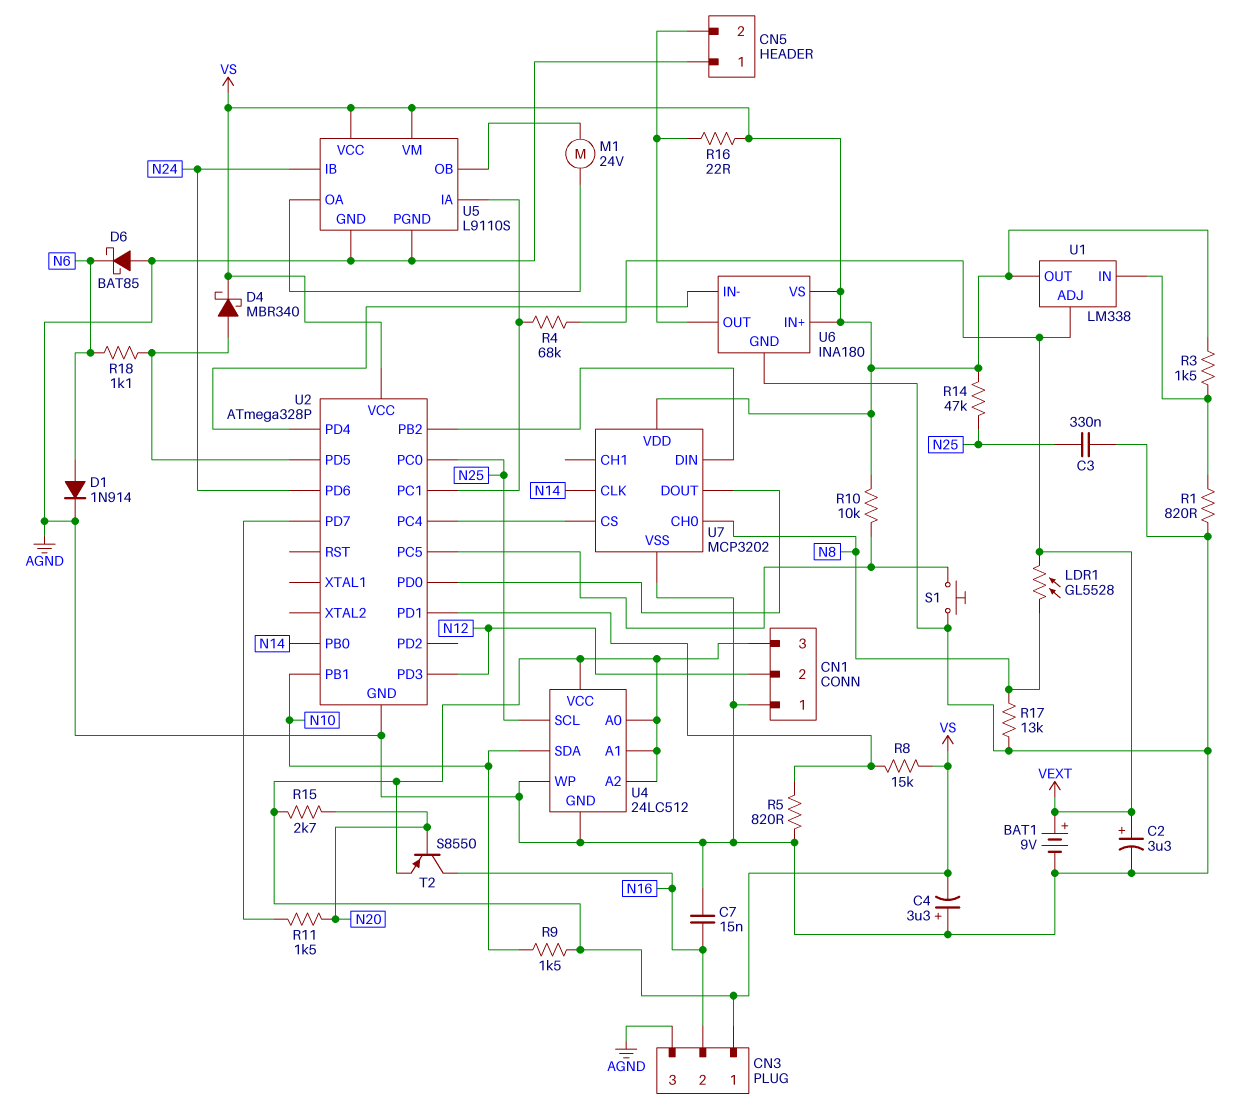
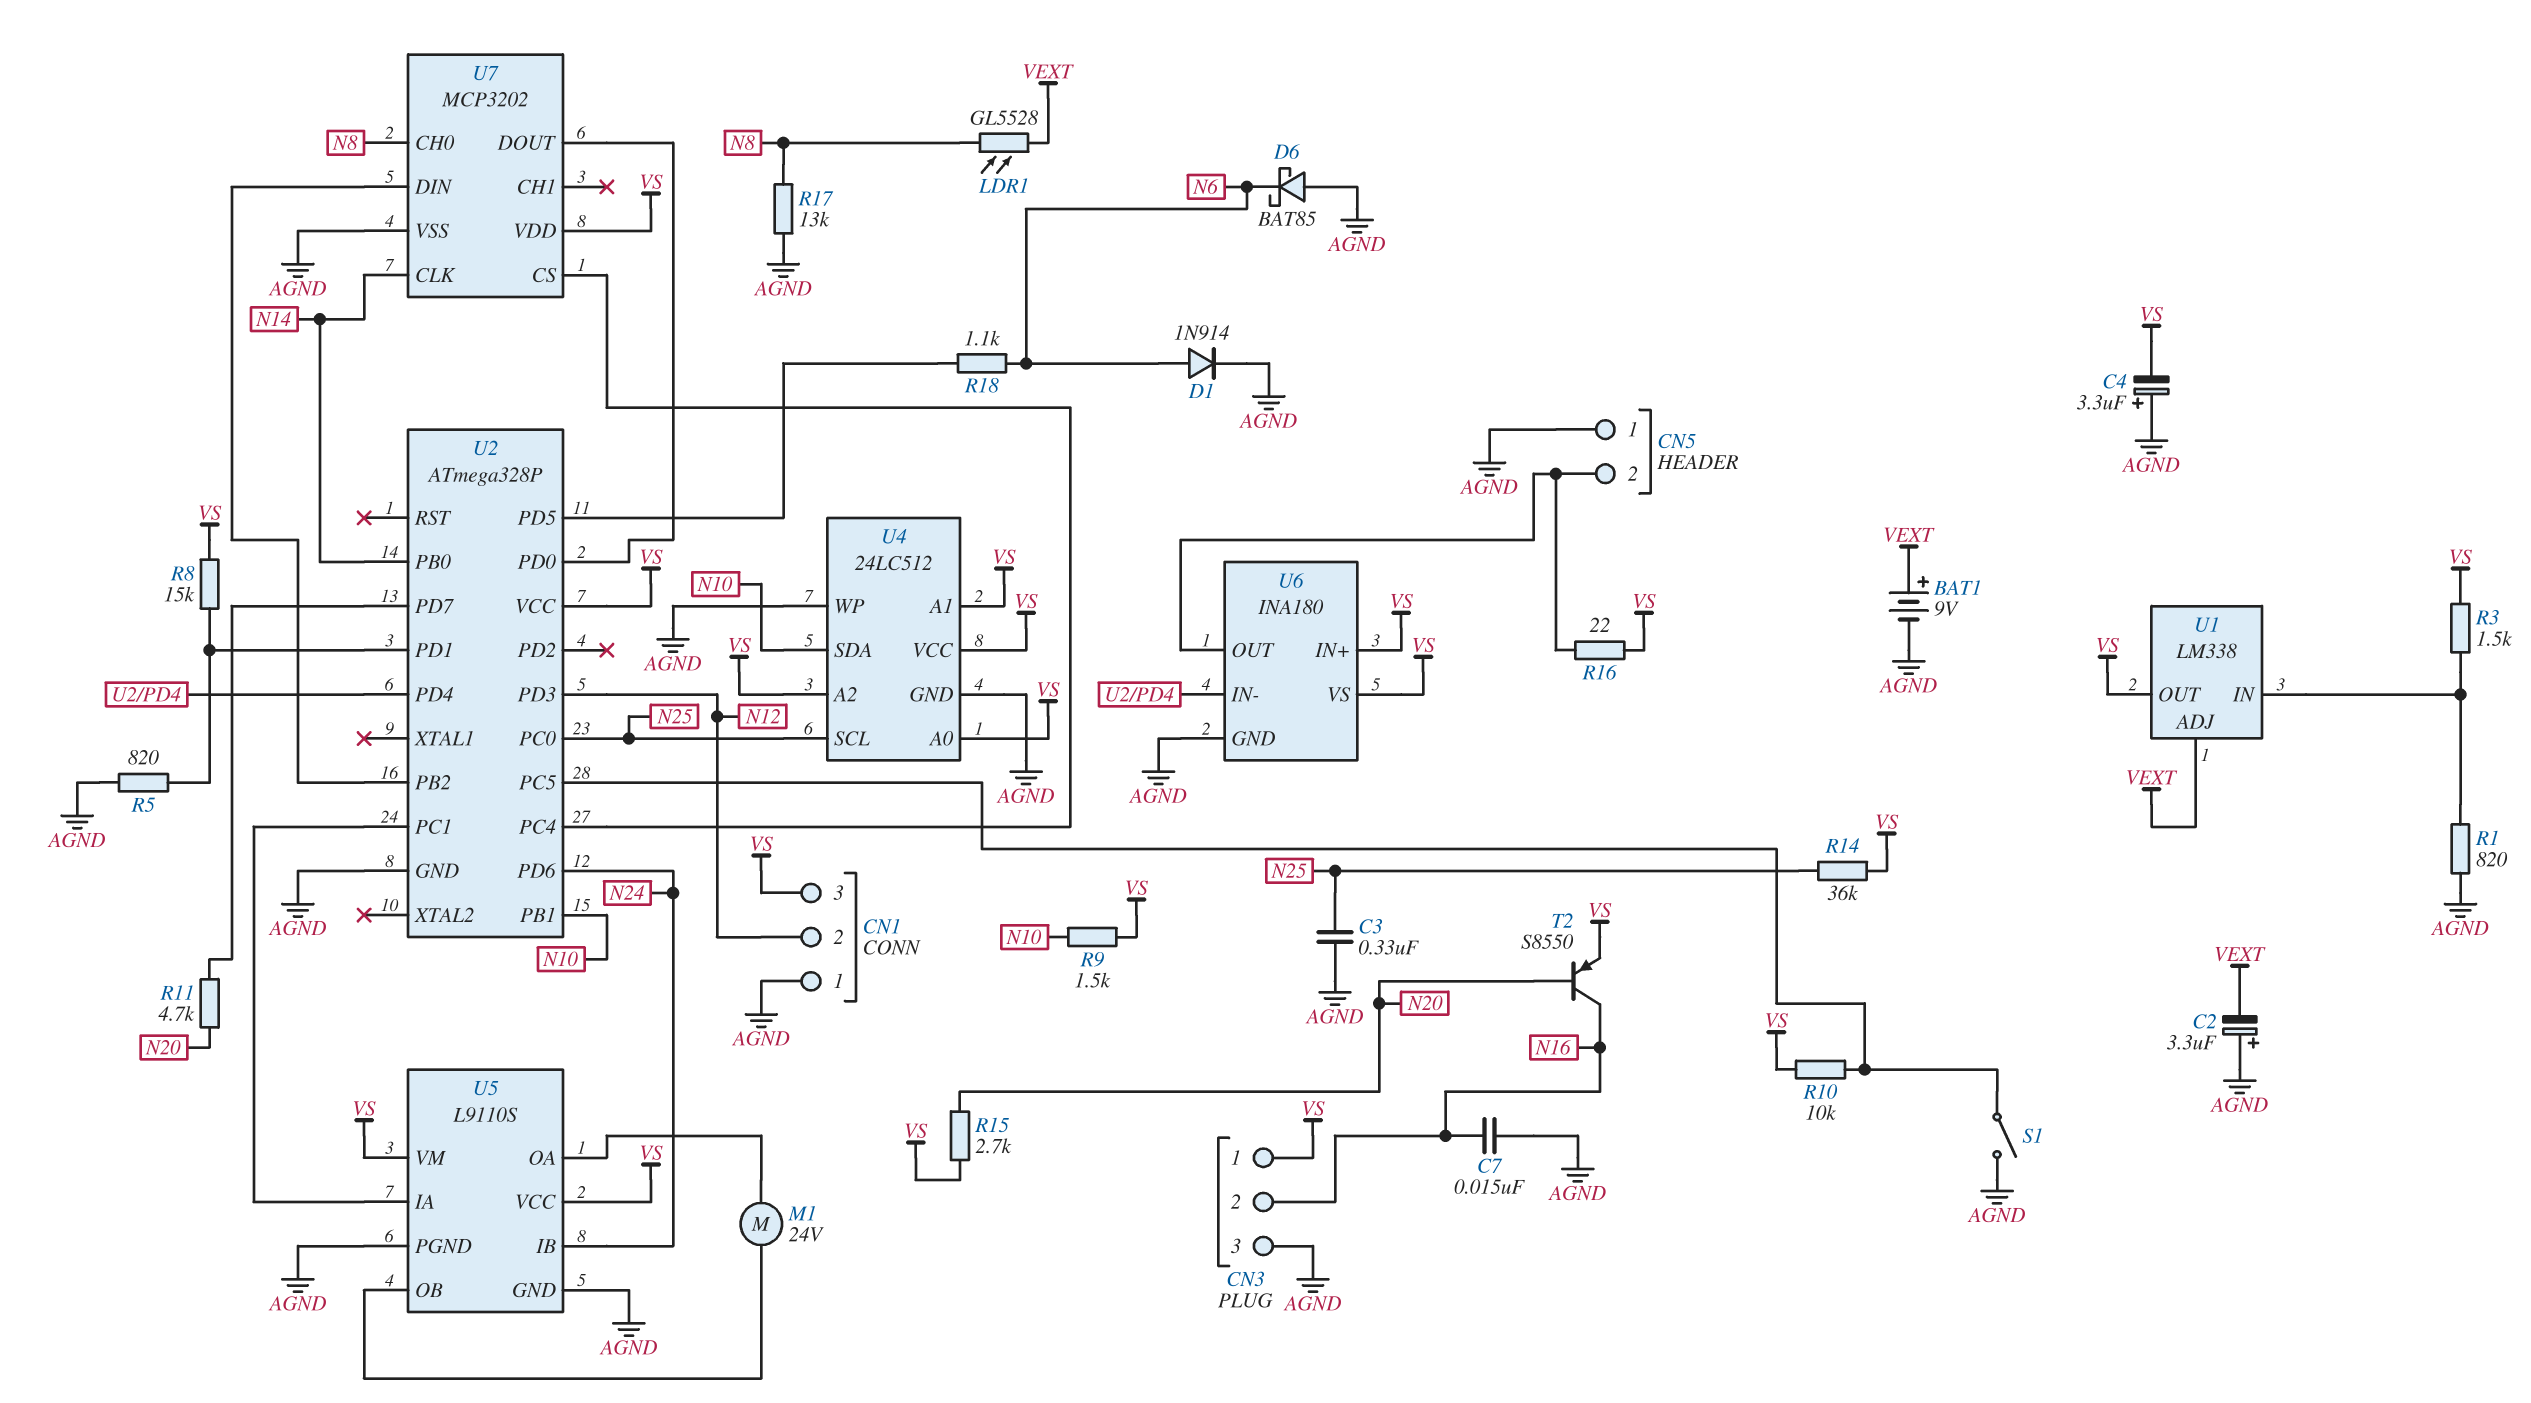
C2: 3.3uF (plus VEXT, minus AGND) -> 3.3uF (plus AGND, minus VEXT)
D4: schottky MBR340 (A U2/PD5, K VS) -> none
R4: 68k (U2/PC1, VEXT) -> none
R11: 1.5k (N20, U2/PD7) -> 4.7k (N20, U2/PD7)
R14: 47k (N25, VS) -> 36k (N25, VS)
S1: button (AGND, U2/PC5) -> switch (AGND, U2/PC5)

